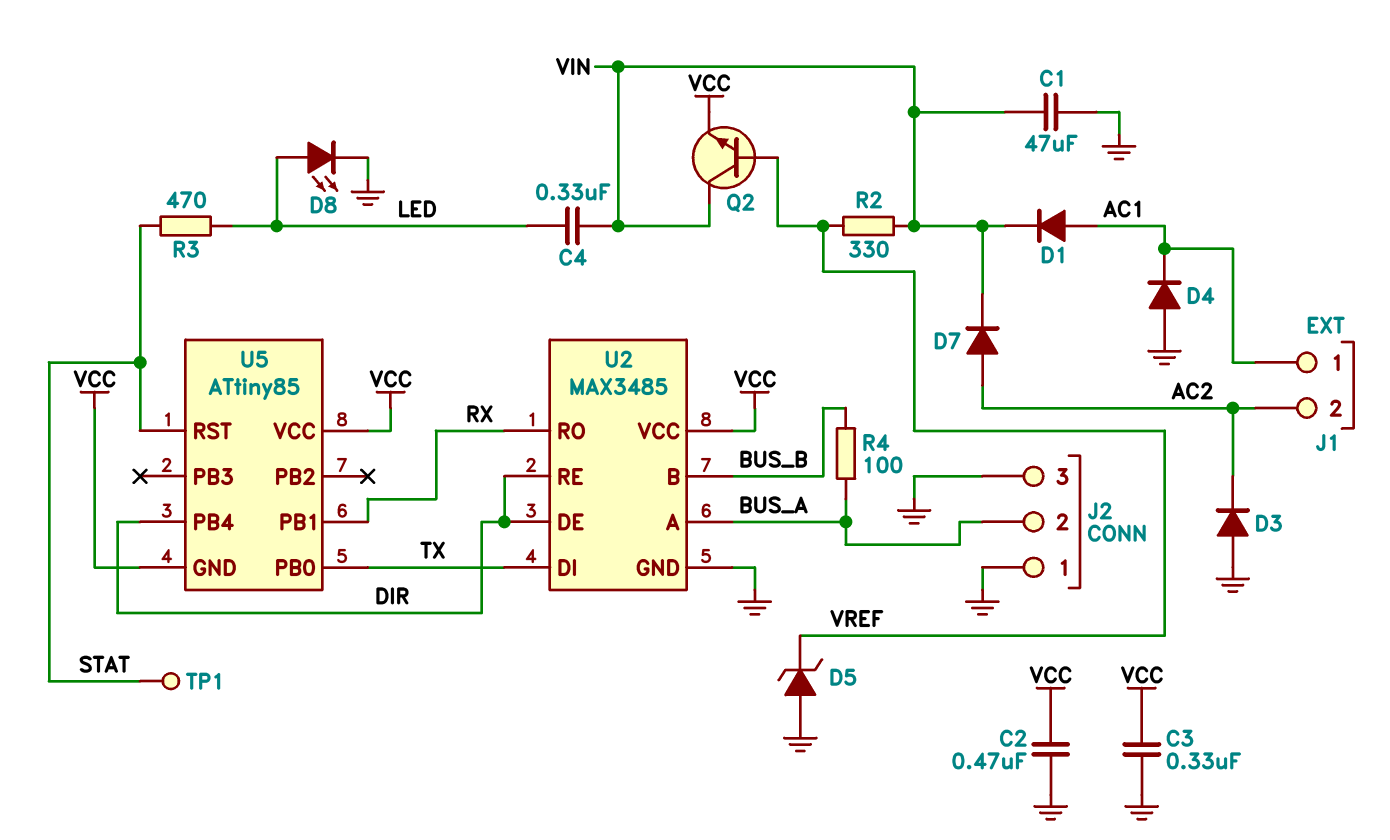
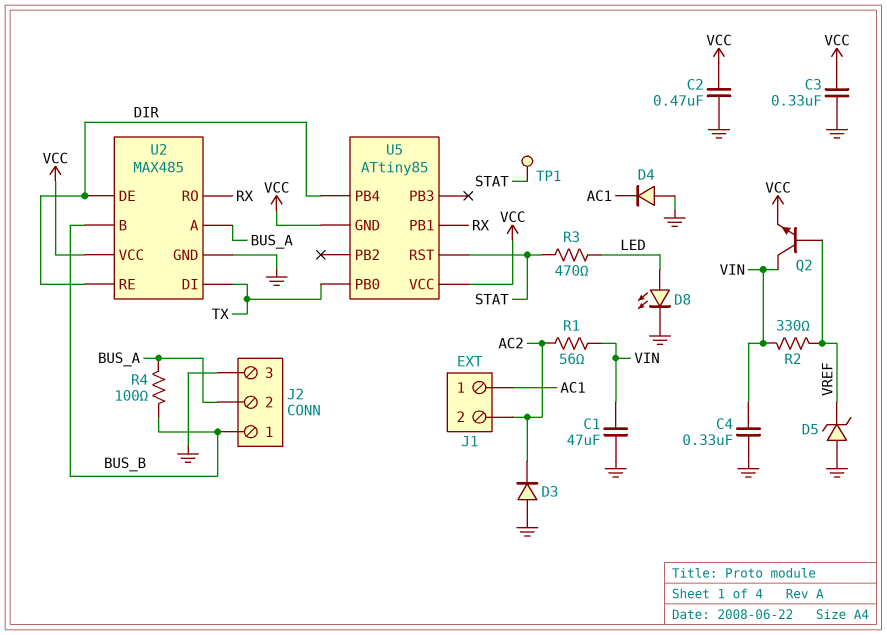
C4: 330nF (LED, VIN) -> 330nF (GND, VIN)
D1: diode (A AC1, K VIN) -> none
D7: diode (A AC2, K VIN) -> none
J2 pin 1: GND -> BUS_B
R1: none -> 56 (AC2, VIN)
U2: MAX3485 -> MAX485

